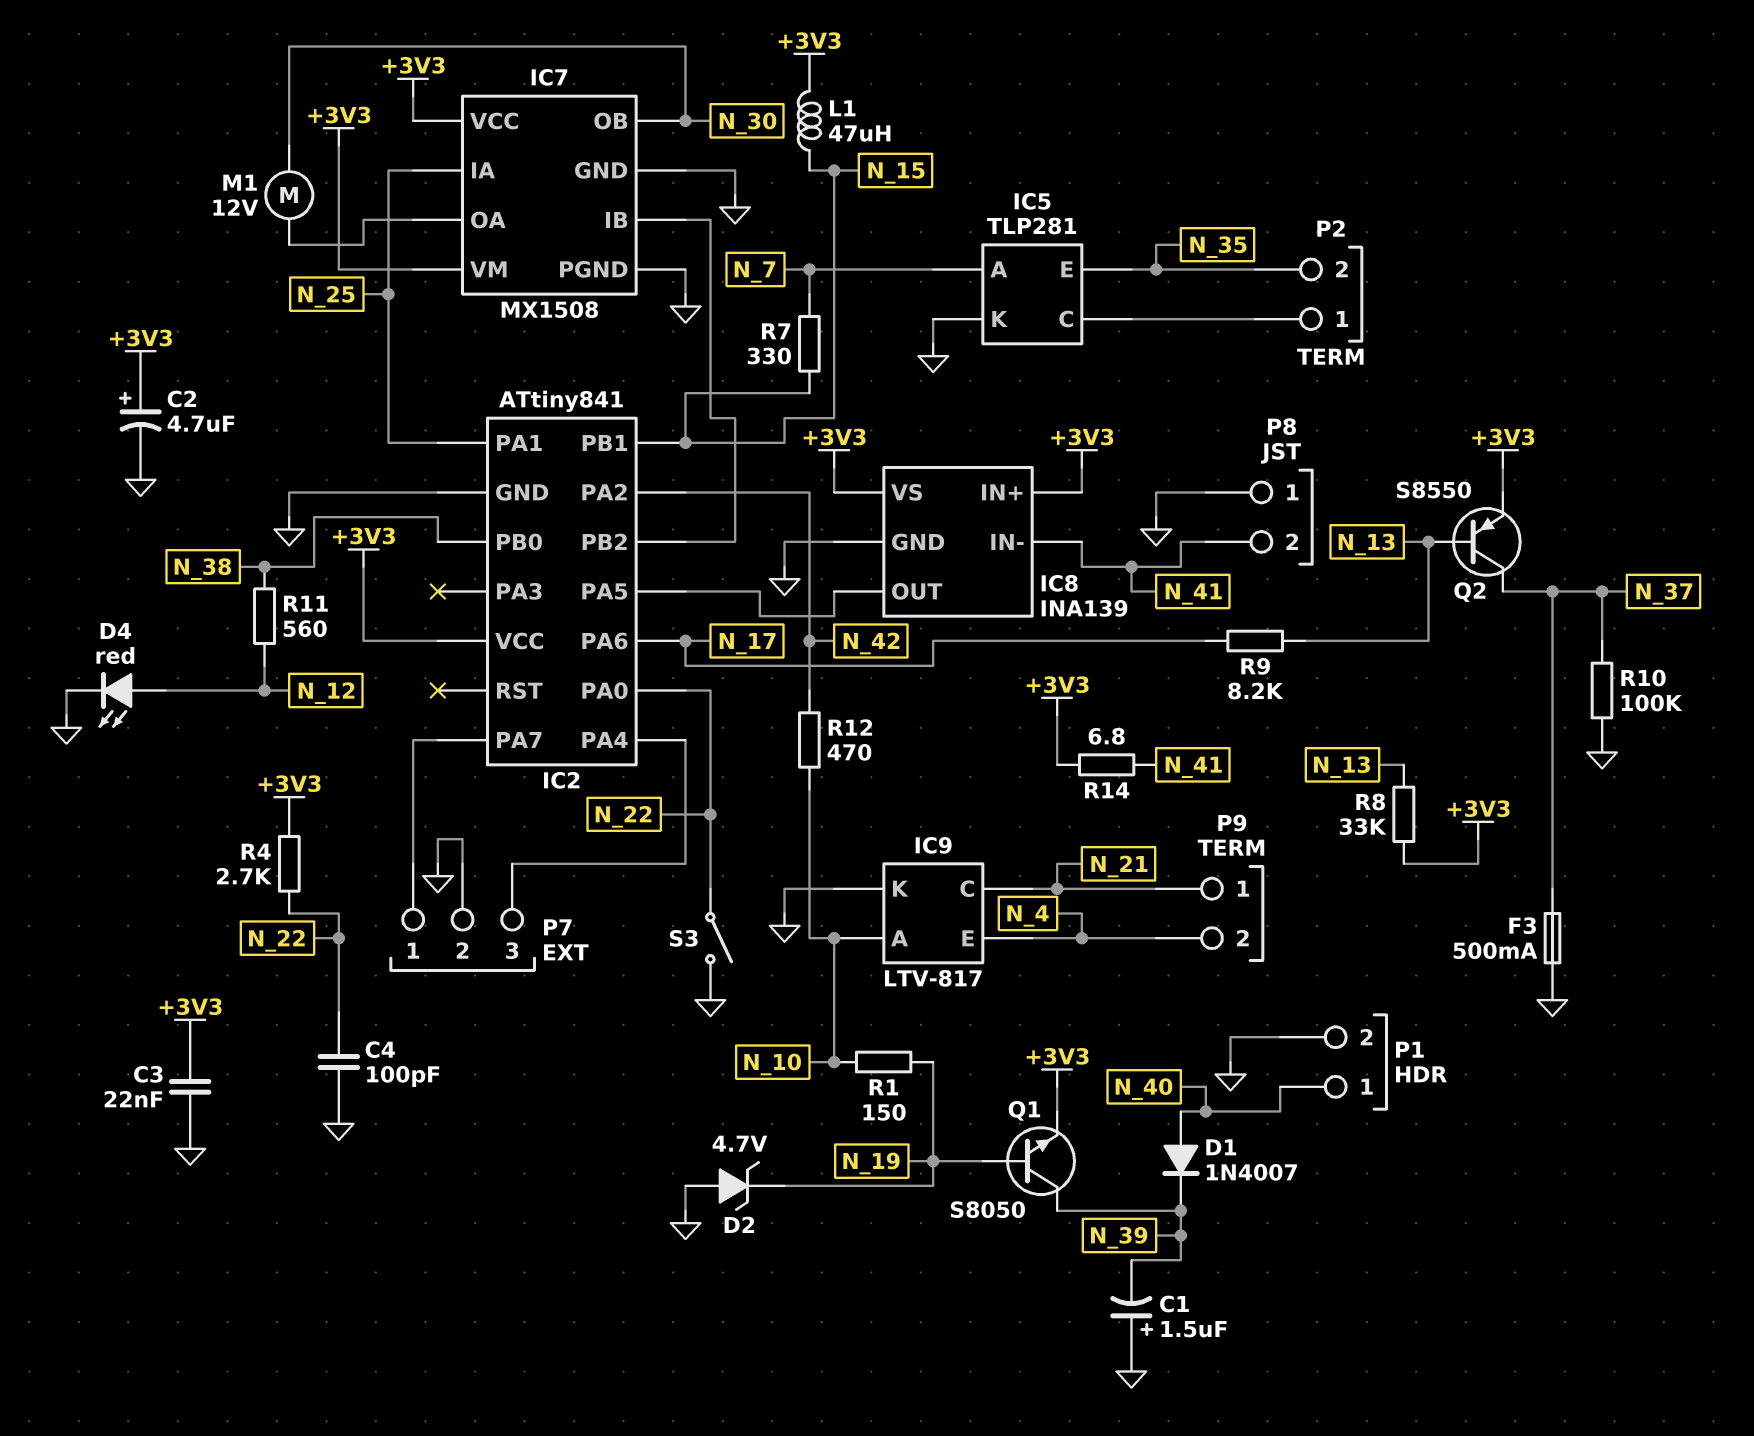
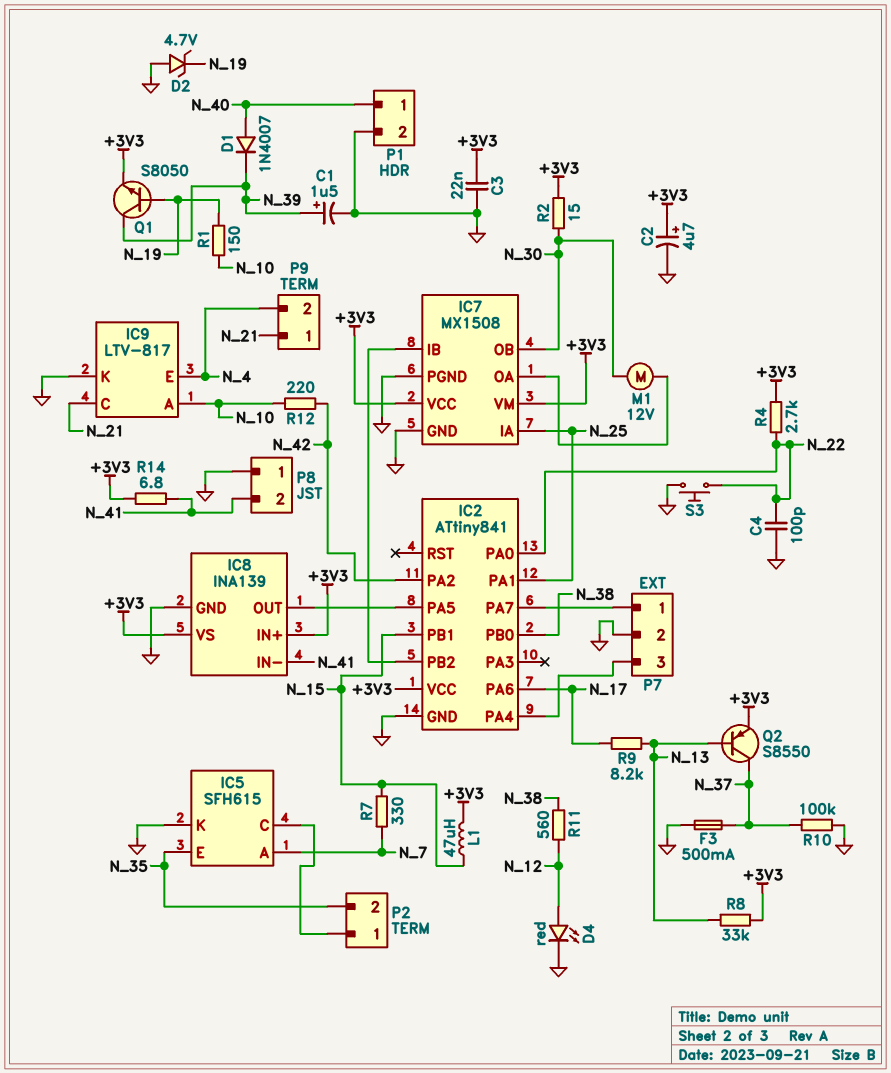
C1: 1.5uF (plus GND, minus N_39) -> 1.5uF (plus N_39, minus GND)
IC5: TLP281 -> SFH615
R2: none -> 15 (+3V3, N_30)
R12: 470 (N_10, N_42) -> 220 (N_10, N_42)
S3: switch (GND, N_22) -> button (GND, N_22)

